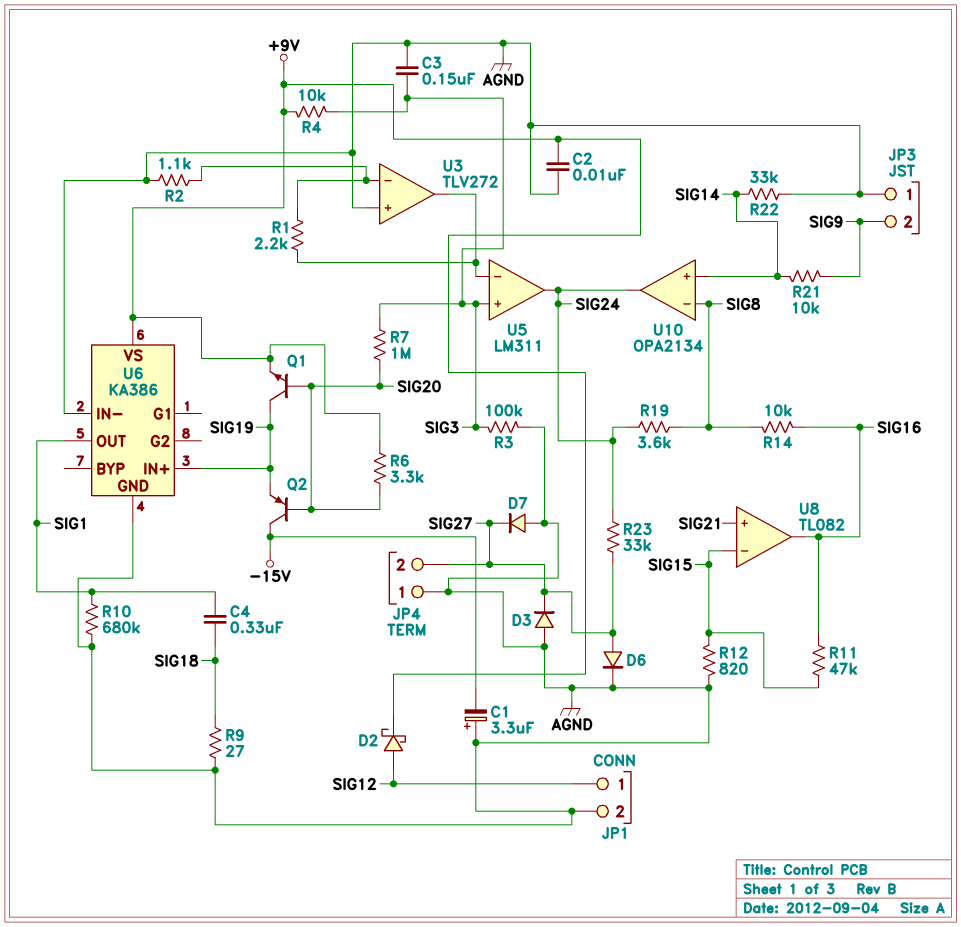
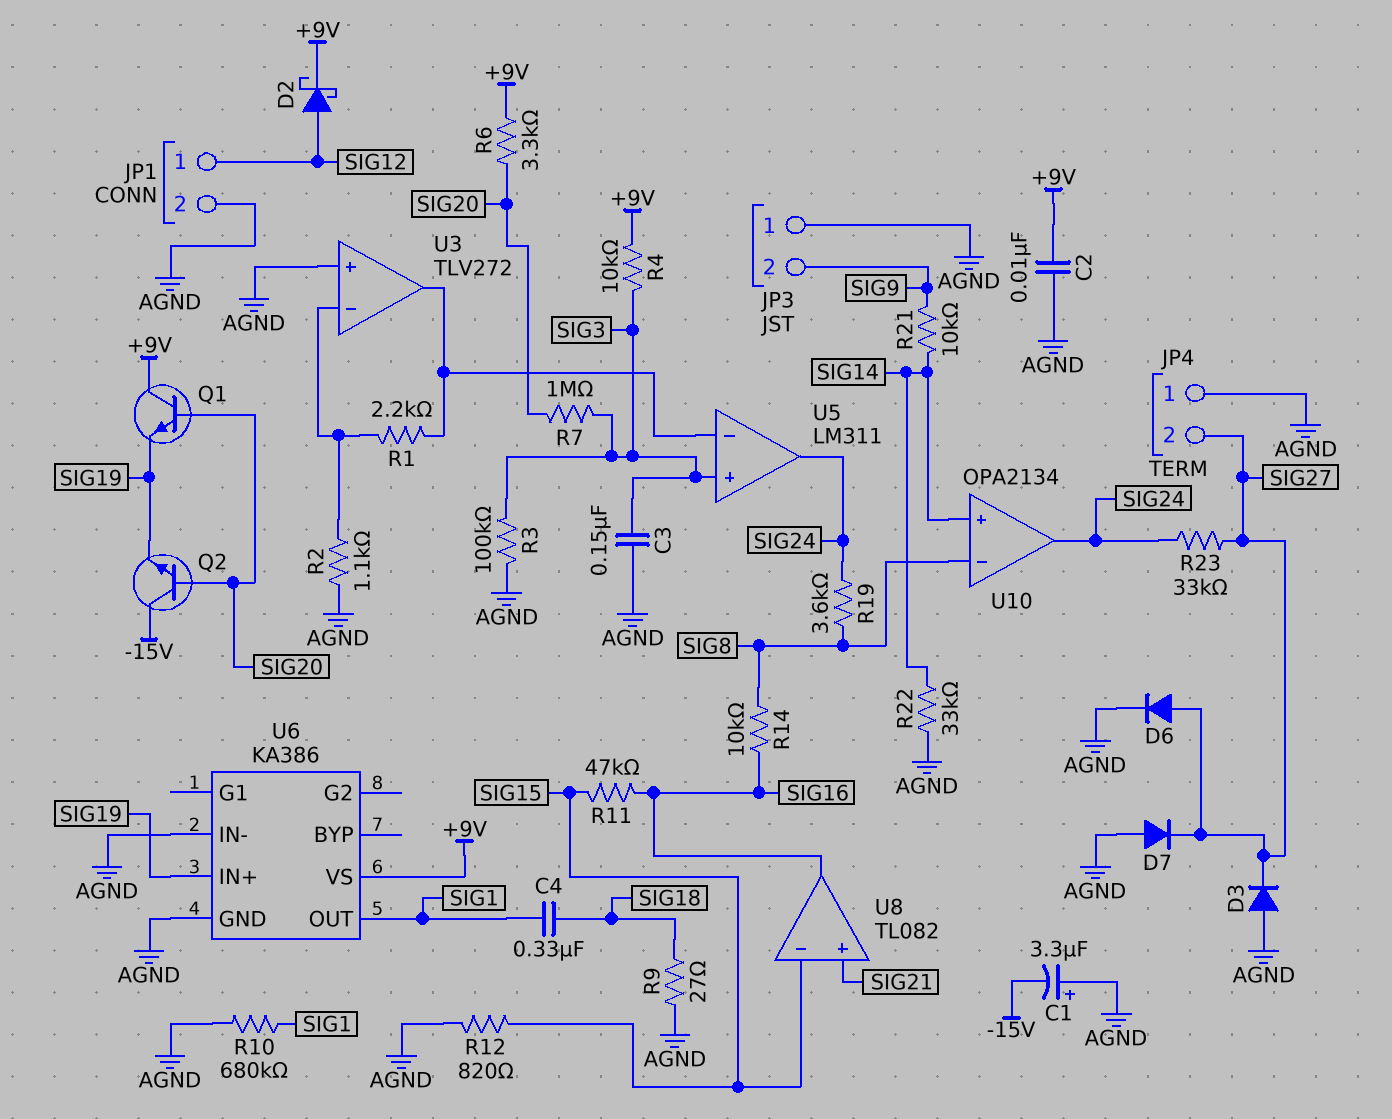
Q1: NPN (B SIG20, C SIG19, E +9V) -> NPN (B SIG20, C +9V, E SIG19)
Q2: PNP (B SIG20, C -15V, E SIG19) -> NPN (B SIG20, C -15V, E SIG19)

